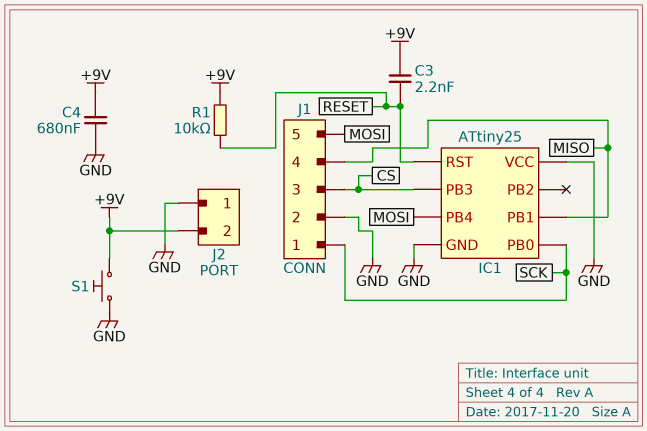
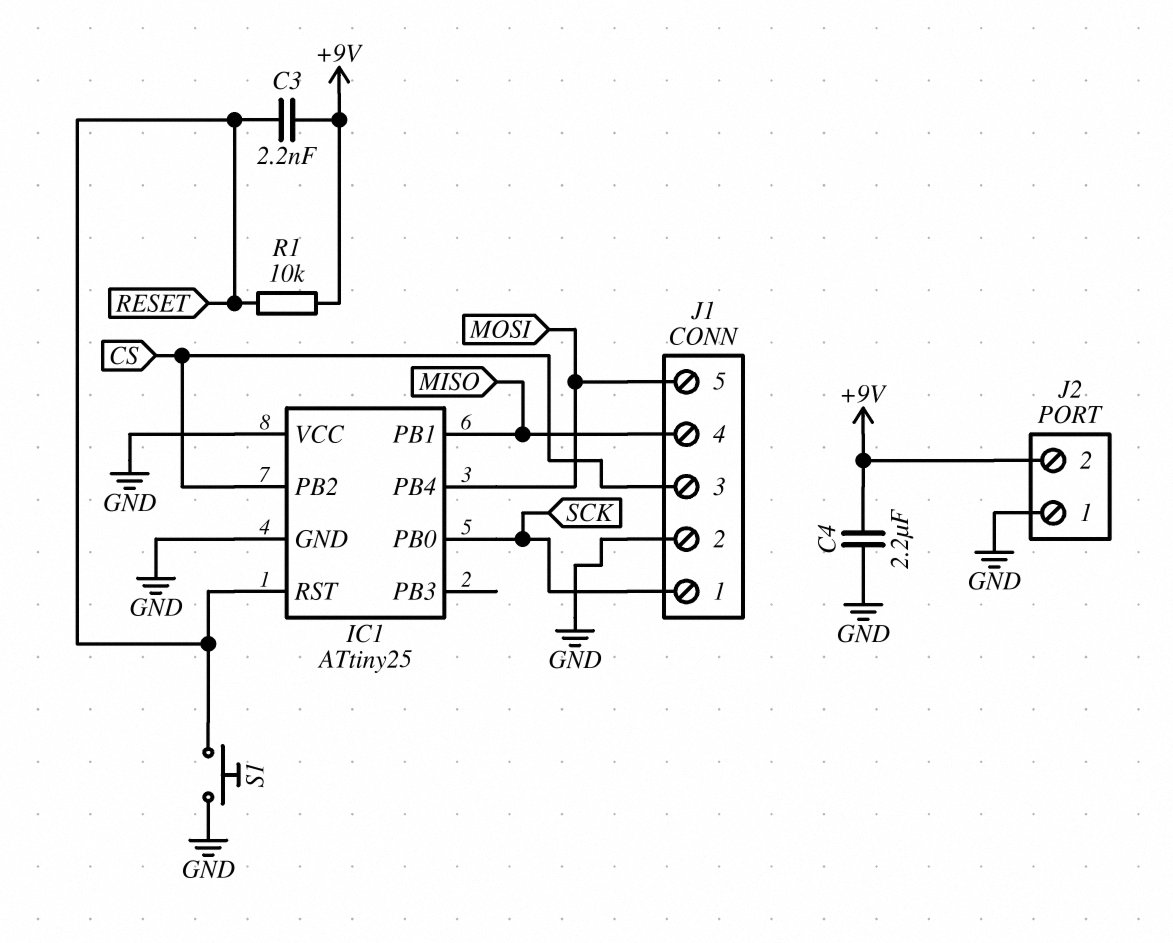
C4: 680nF (+9V, GND) -> 2.2uF (+9V, GND)
IC1 pin PB2: none -> CS
IC1 pin PB3: CS -> none
S1: button (+9V, GND) -> button (GND, RESET)

